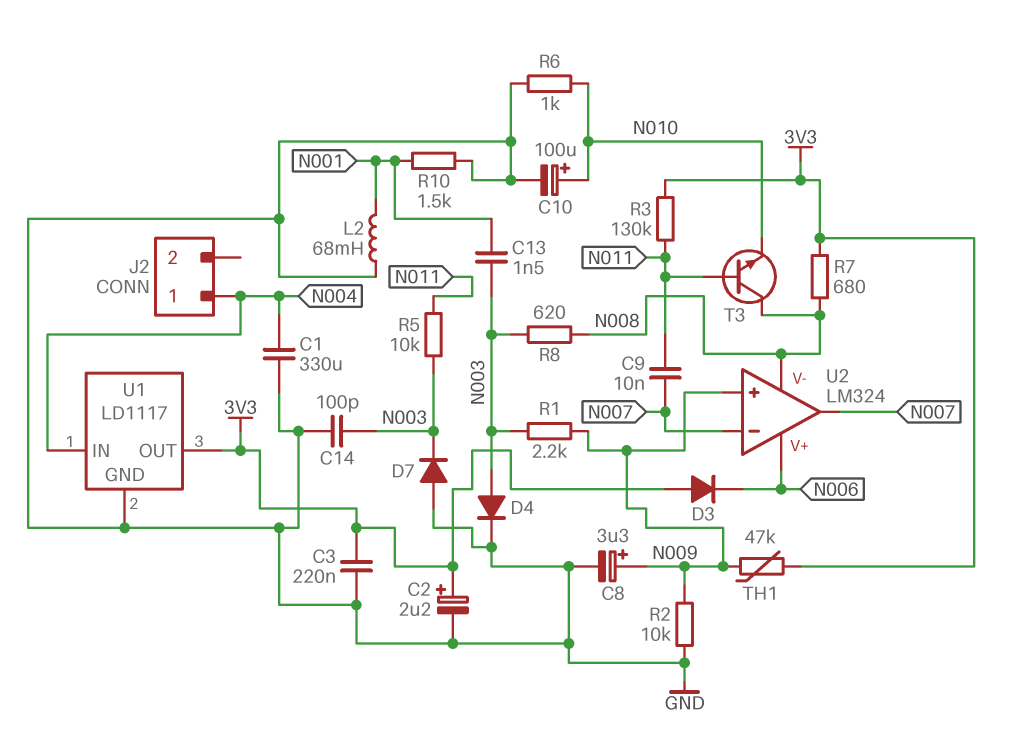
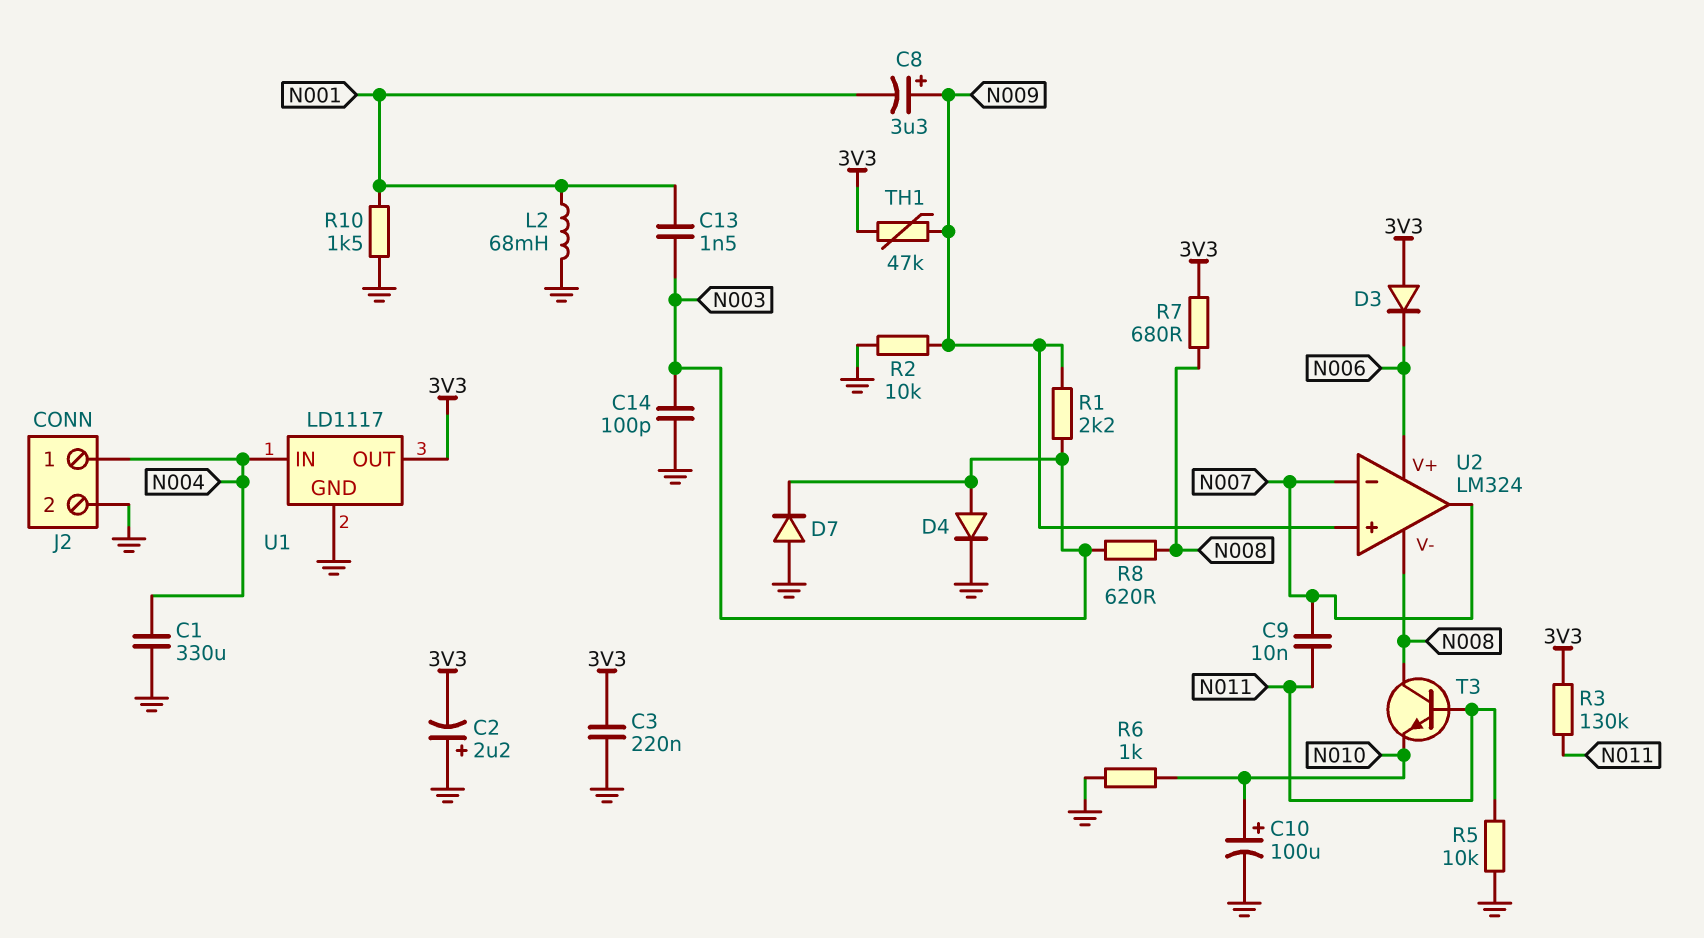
C2: 2.2uF (plus 3V3, minus GND) -> 2.2uF (plus GND, minus 3V3)
C8: 3.3uF (plus N009, minus GND) -> 3.3uF (plus N009, minus N001)
J2 pin 2: none -> GND
R5: 10k (N003, N011) -> 10k (GND, N011)

